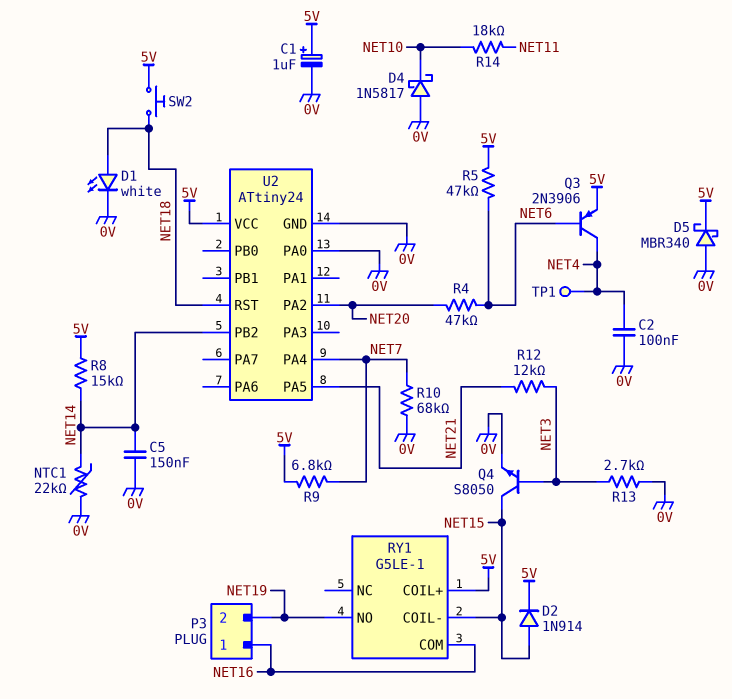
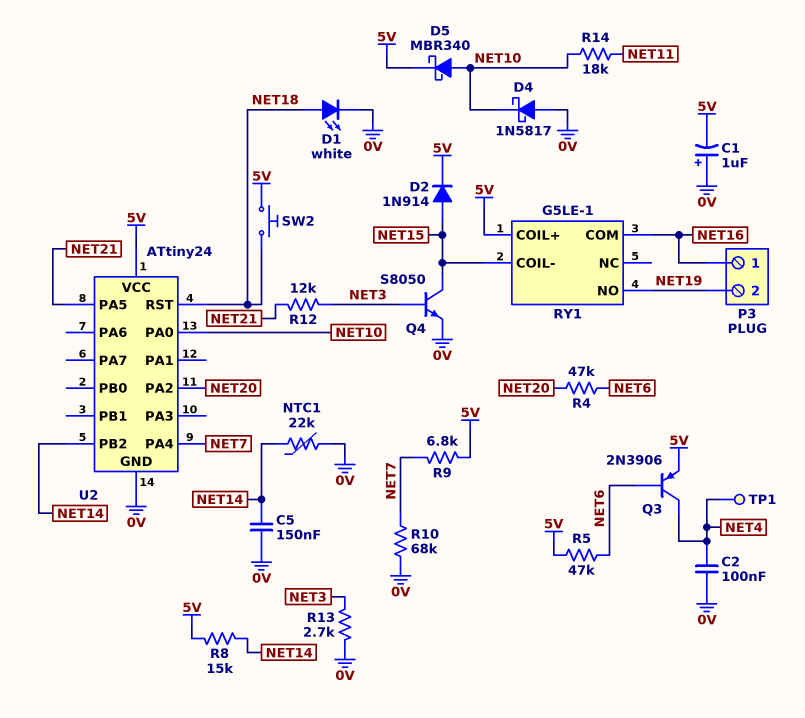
C1: 1uF (plus 5V, minus 0V) -> 1uF (plus 0V, minus 5V)
D5: schottky MBR340 (A 0V, K 5V) -> schottky MBR340 (A NET10, K 5V)
U2 pin PA0: 0V -> NET10

